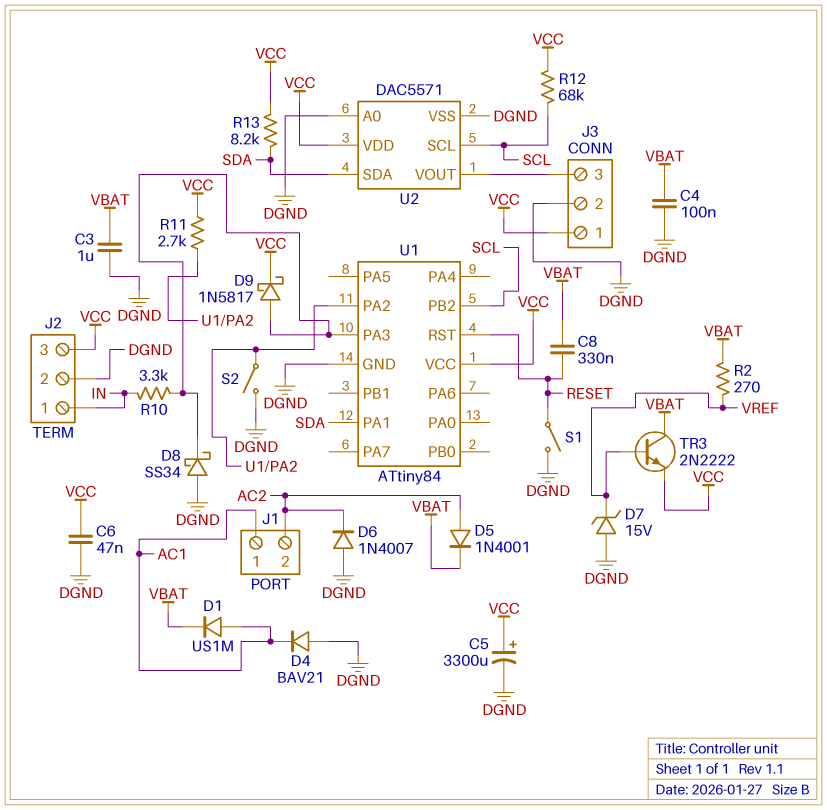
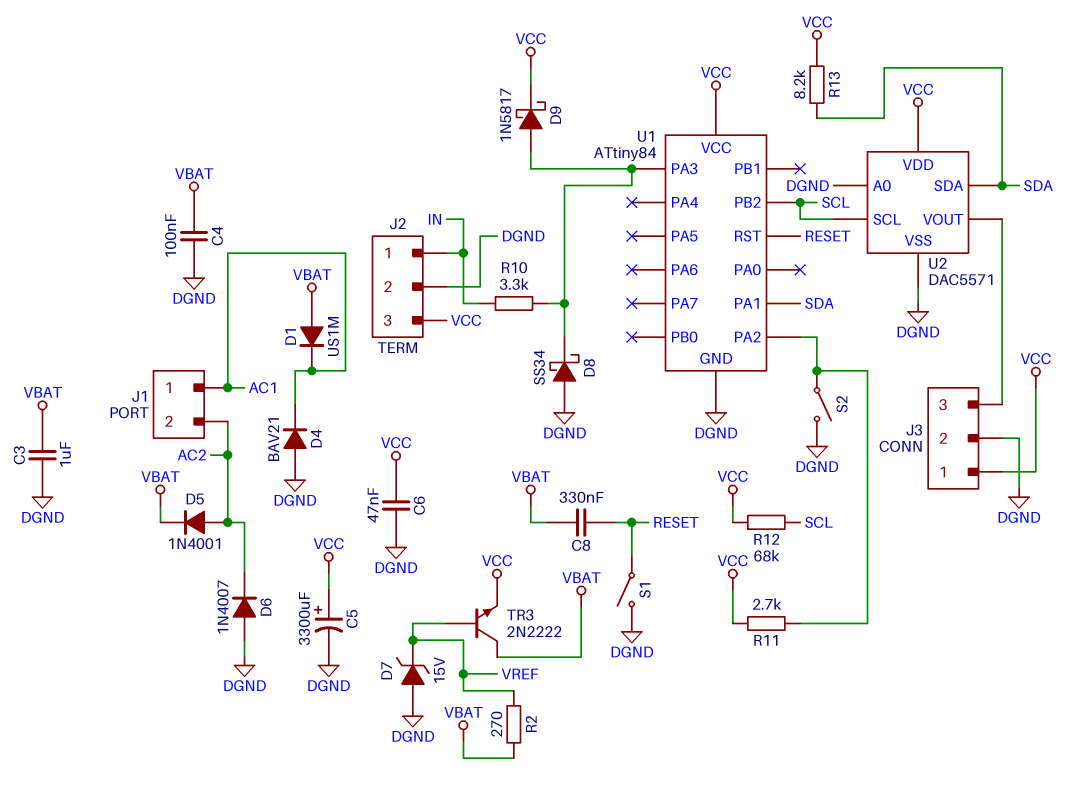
D1: diode US1M (A AC1, K VBAT) -> diode US1M (A VBAT, K AC1)

